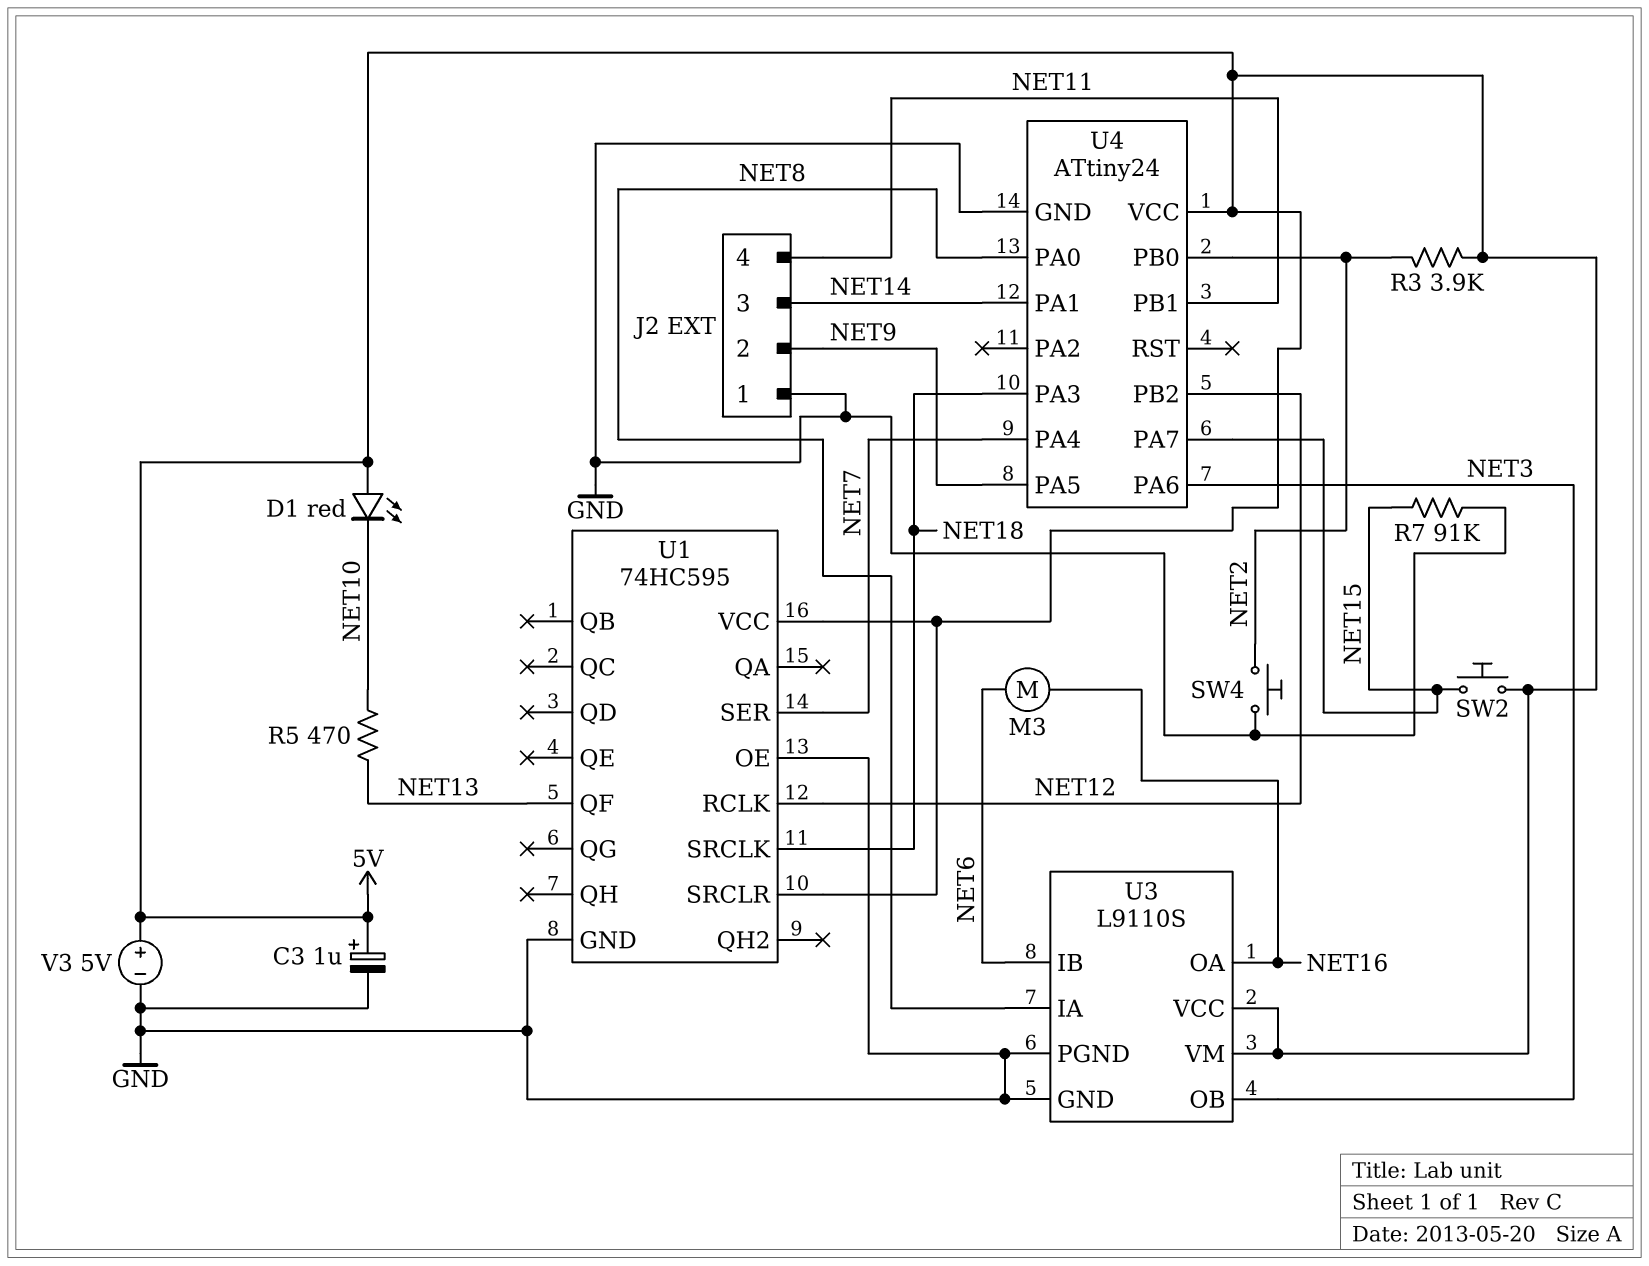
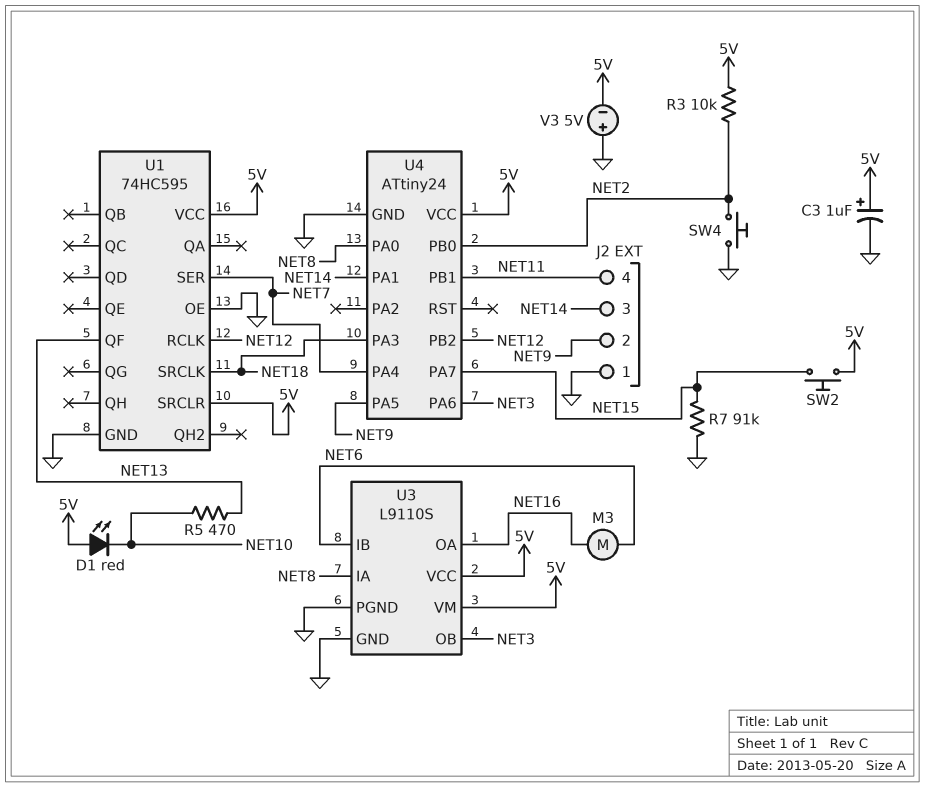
R3: 3.9k (5V, NET2) -> 10k (5V, NET2)
V3: 5V (plus 5V, minus GND) -> 5V (plus GND, minus 5V)

